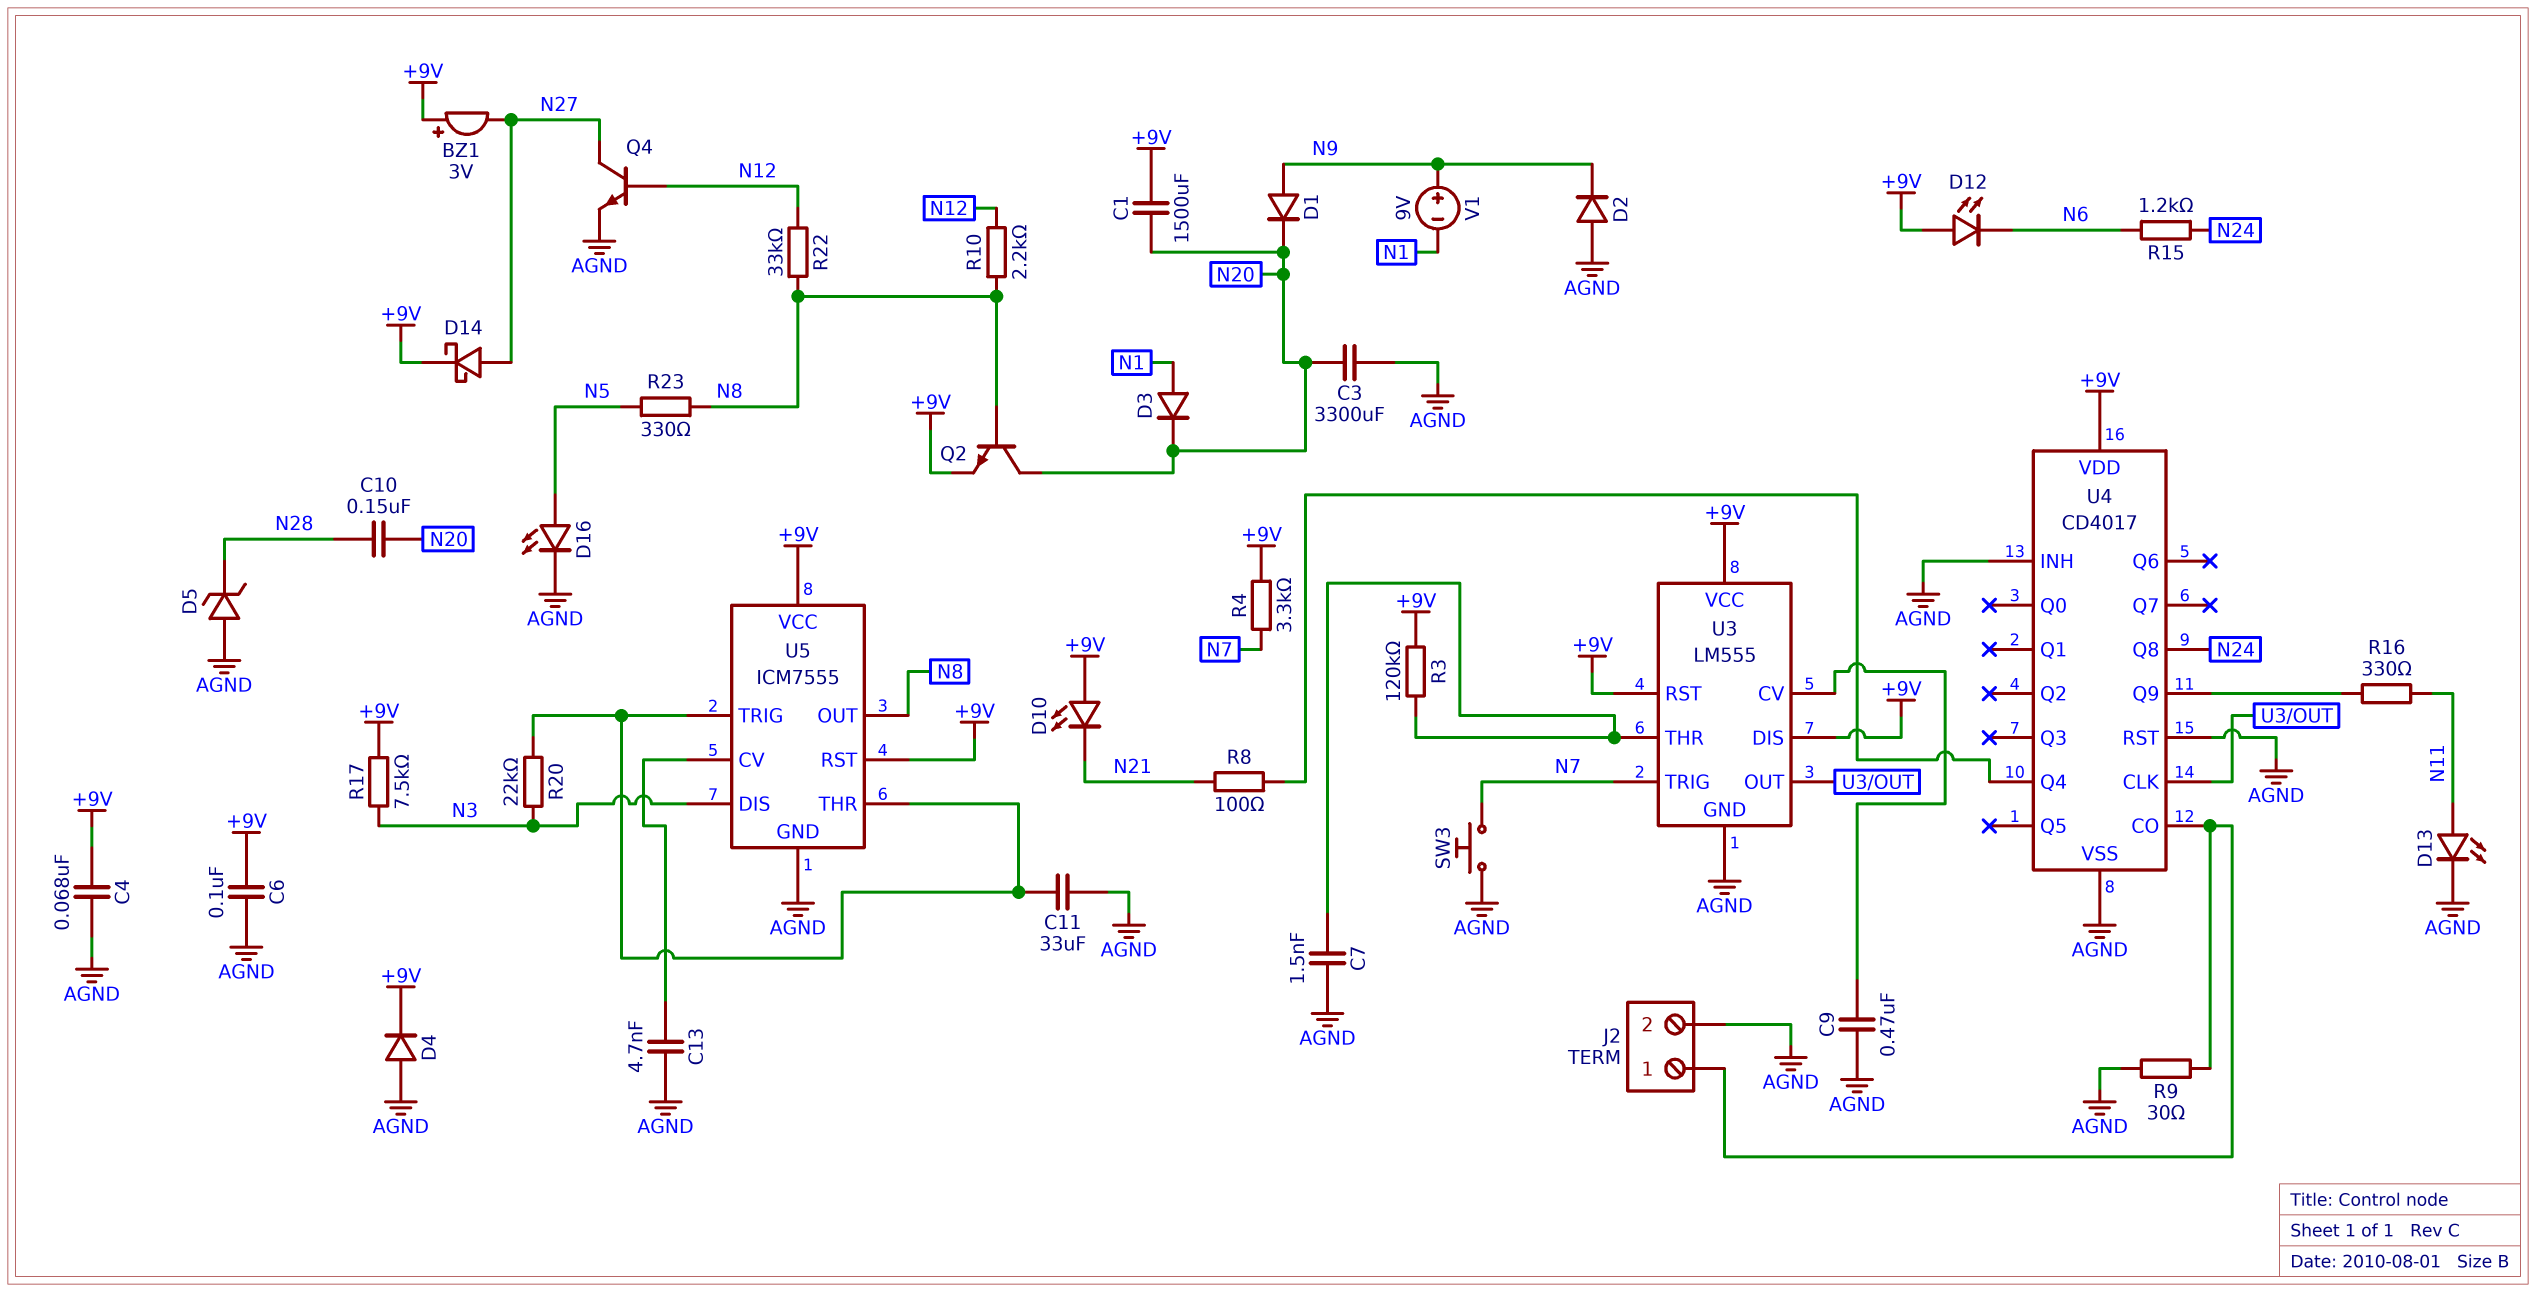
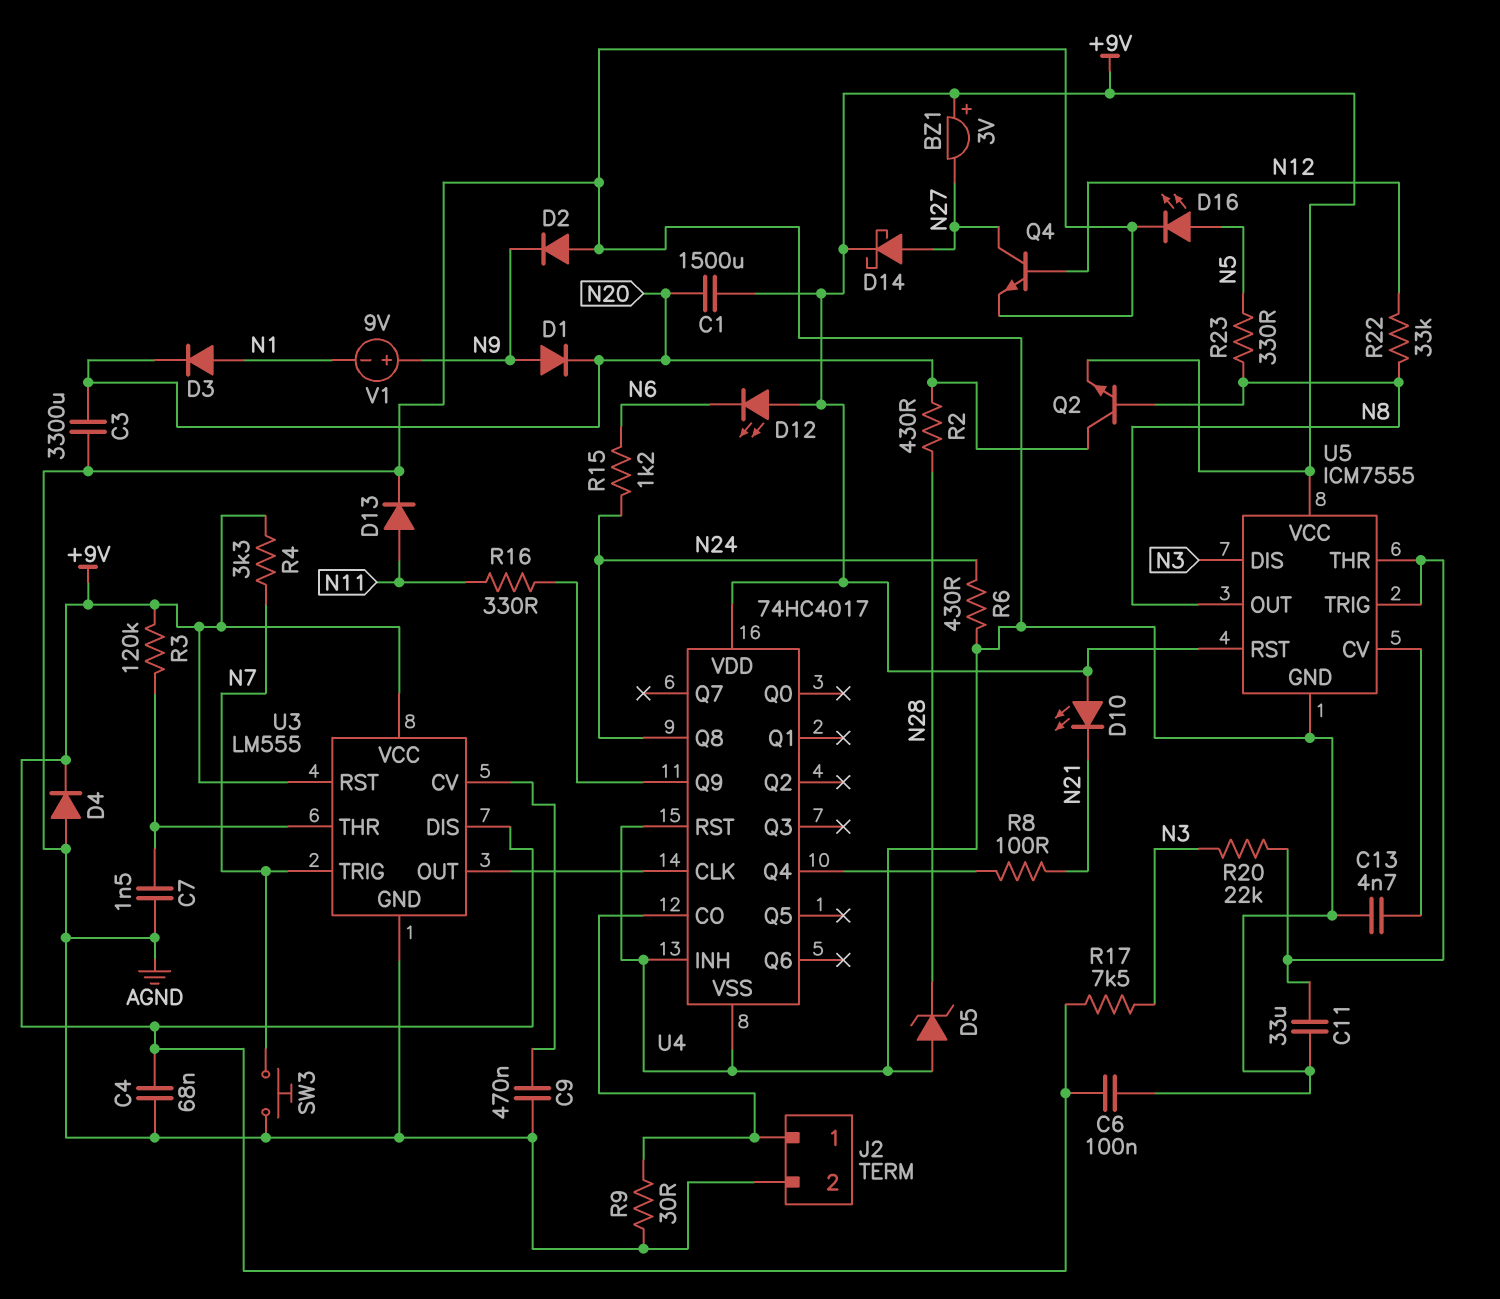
C10: 150nF (N20, N28) -> none
D13: LED (A N11, K AGND) -> diode (A N11, K AGND)
R2: none -> 430 (N20, N28)
R6: none -> 430 (AGND, N24)
R10: 2.2k (N8, N12) -> none
U4: CD4017 -> 74HC4017

